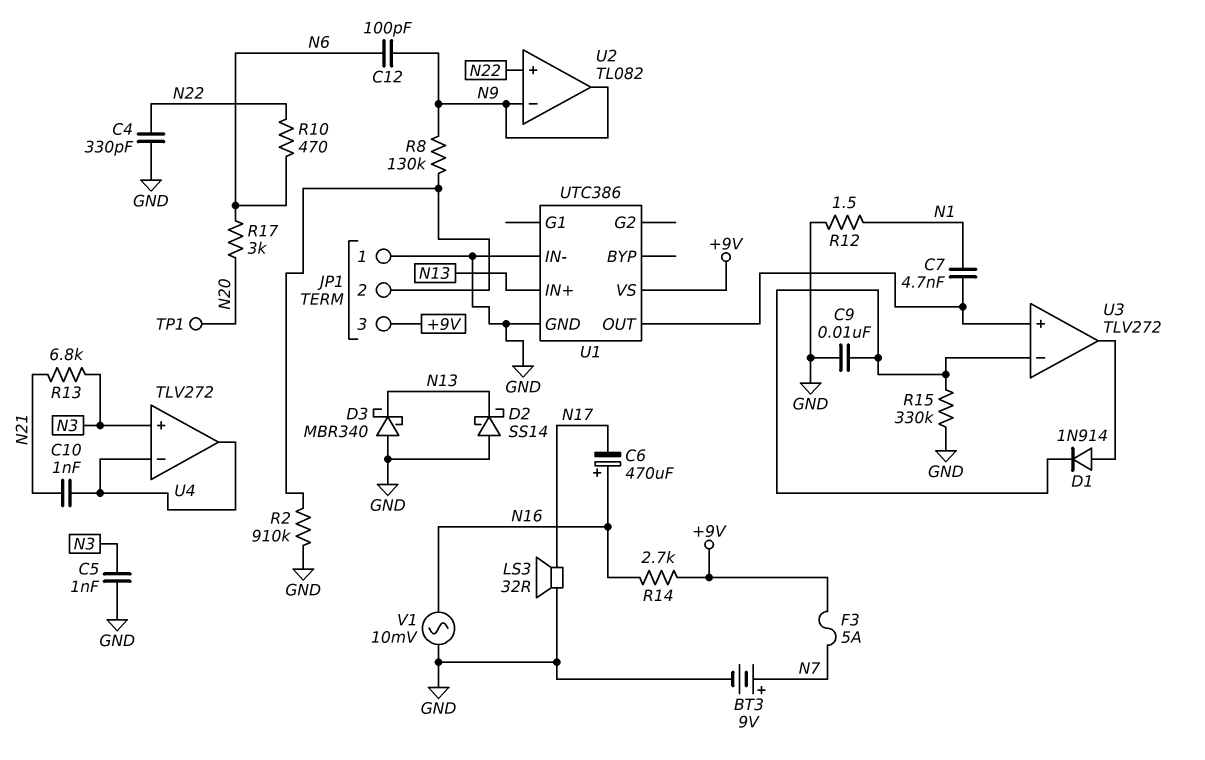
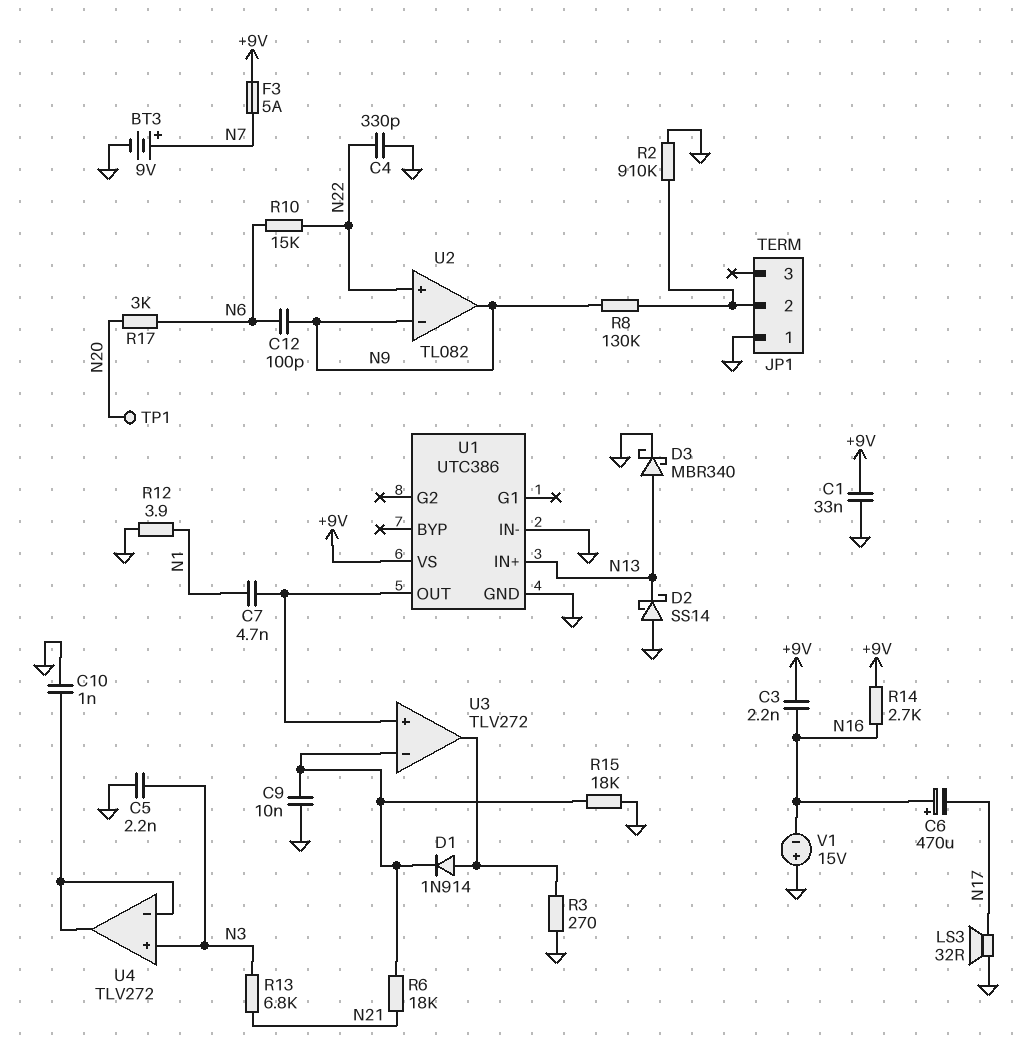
C1: none -> 33nF (+9V, GND)
C3: none -> 2.2nF (+9V, N16)
C5: 1nF (GND, N3) -> 2.2nF (GND, N3)
C10: 1nF (N21, U4/in-) -> 1nF (GND, U4/in-)
D3: schottky MBR340 (A GND, K N13) -> schottky MBR340 (A N13, K GND)
JP1 pin 3: +9V -> none
R3: none -> 270 (GND, U3/out)
R6: none -> 18k (N21, U3/in-)
R10: 470 (N6, N22) -> 15k (N6, N22)
R12: 1.5 (GND, N1) -> 3.9 (GND, N1)
R15: 330k (GND, U3/in-) -> 18k (GND, U3/in-)
V1: AC 10mV (GND, N16) -> 15V (plus GND, minus N16)

